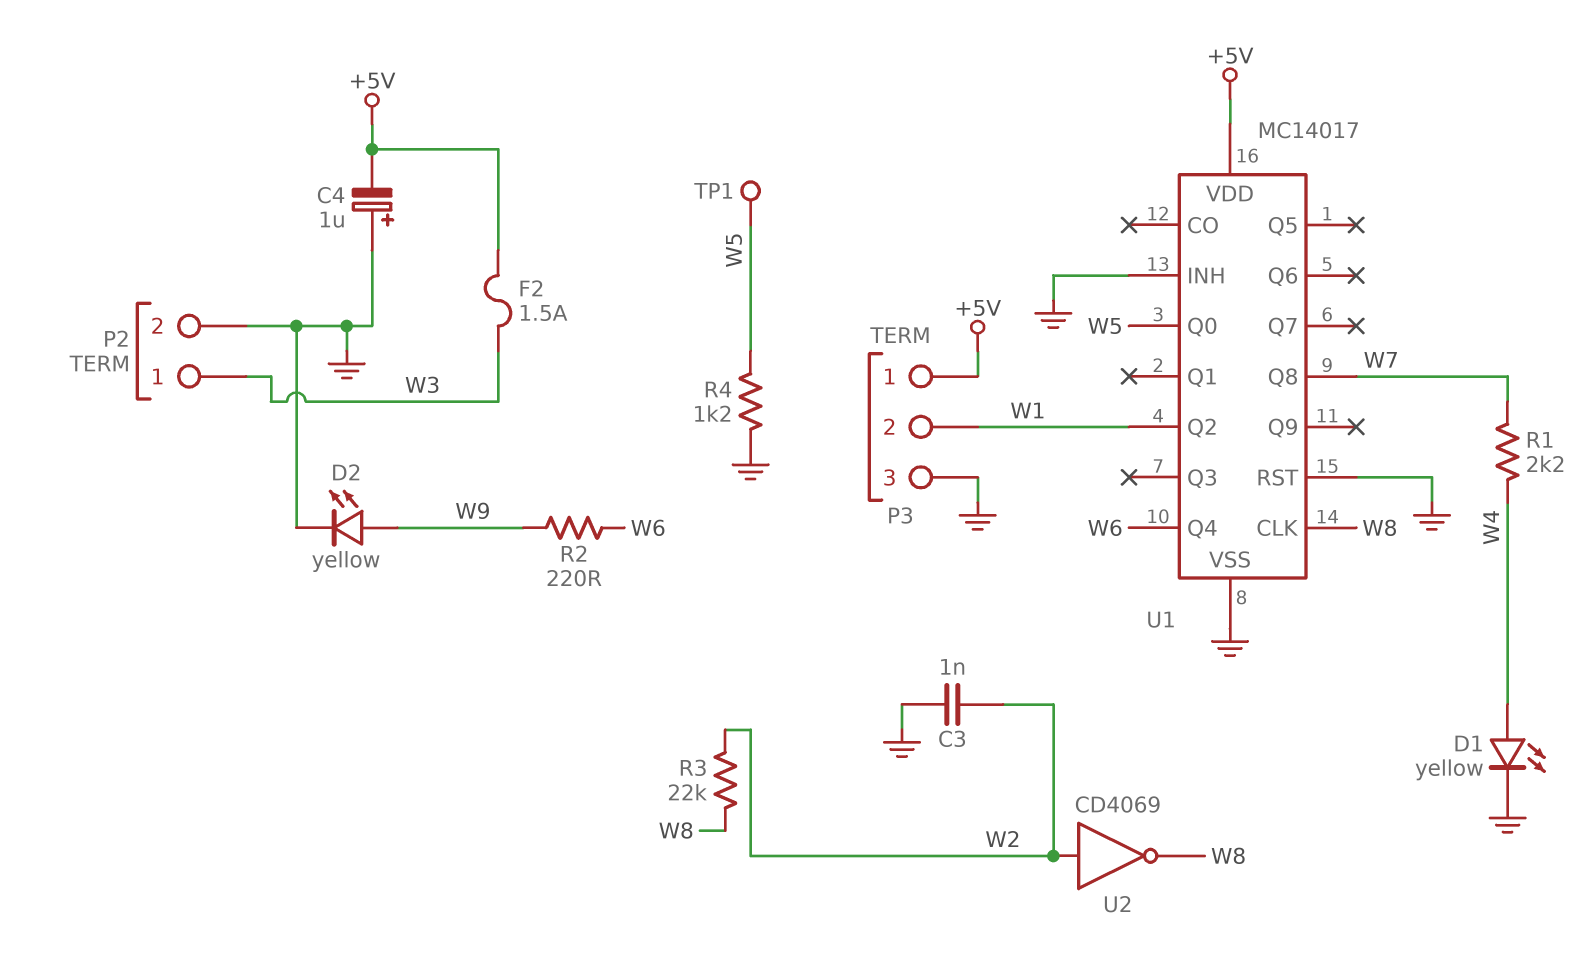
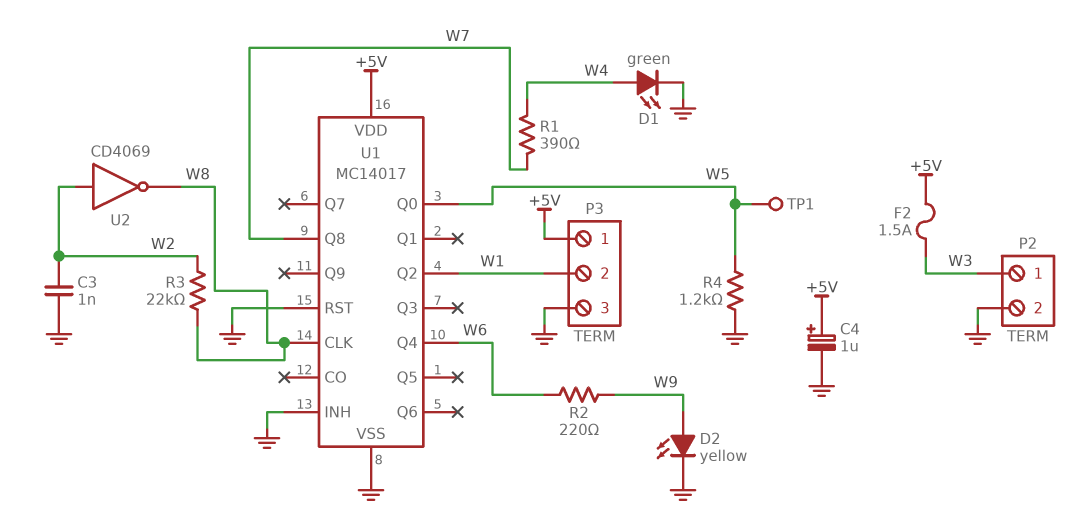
C4: 1uF (plus GND, minus +5V) -> 1uF (plus +5V, minus GND)
D1: LED yellow (A W4, K GND) -> LED green (A W4, K GND)
R1: 2.2k (W4, W7) -> 390 (W4, W7)

